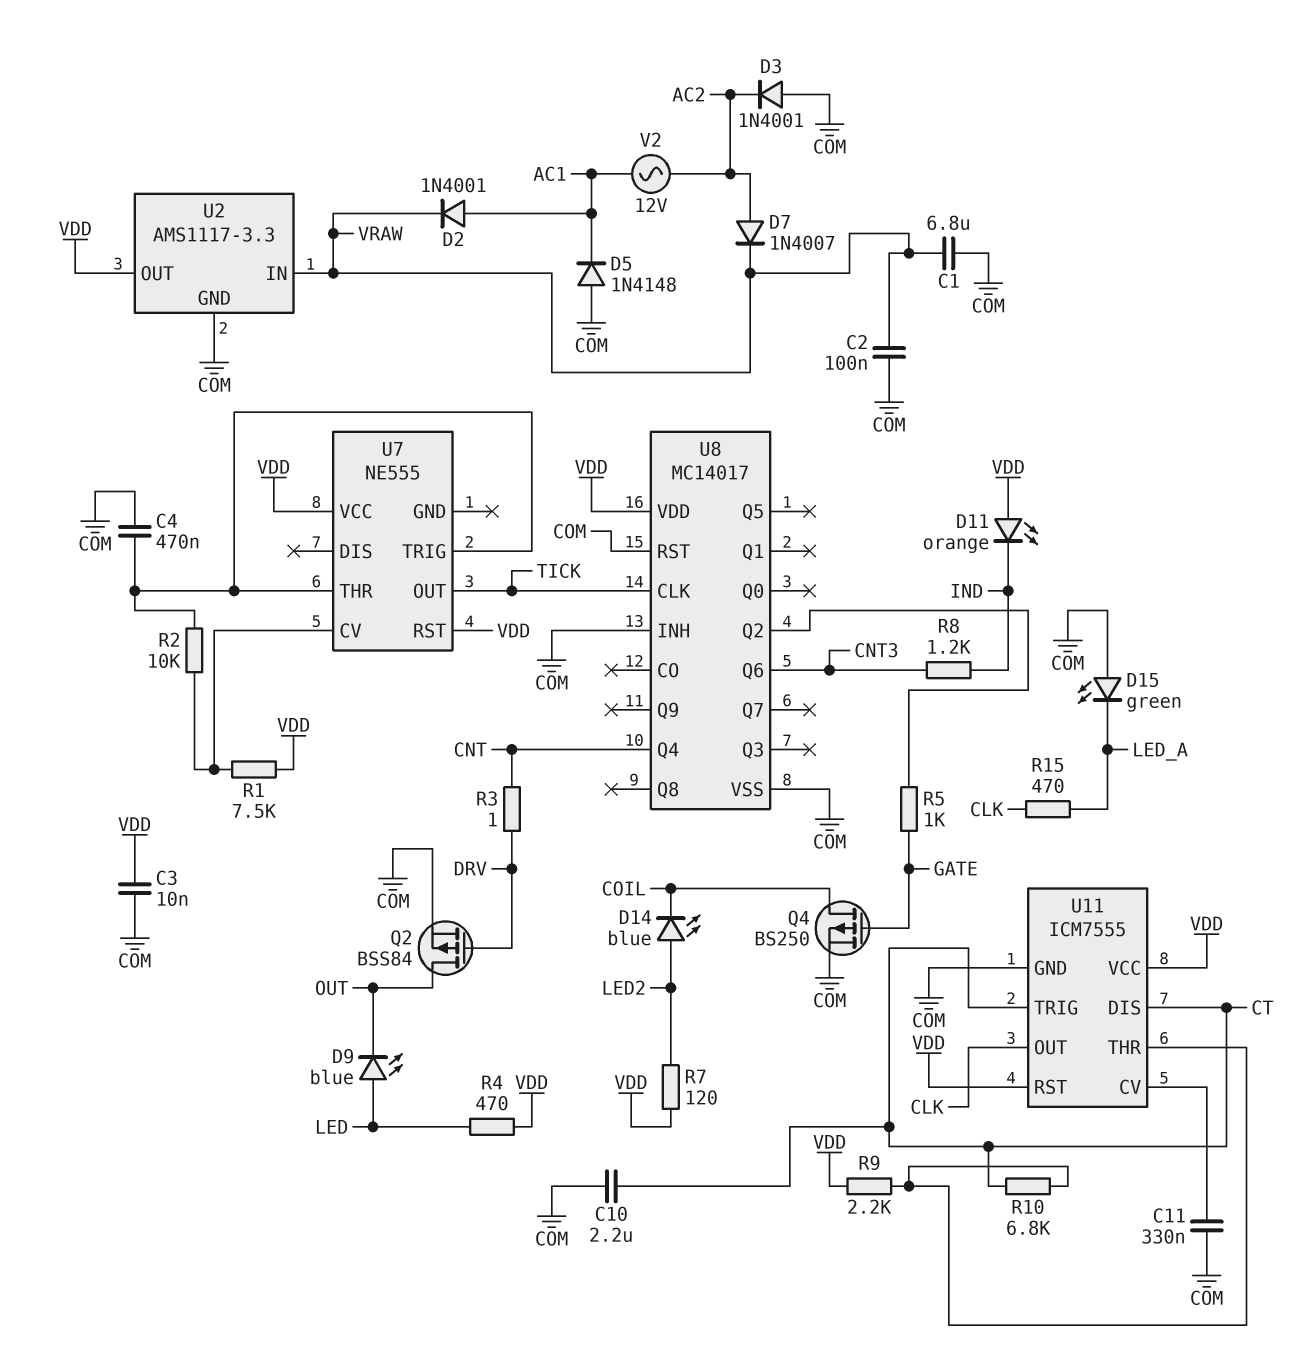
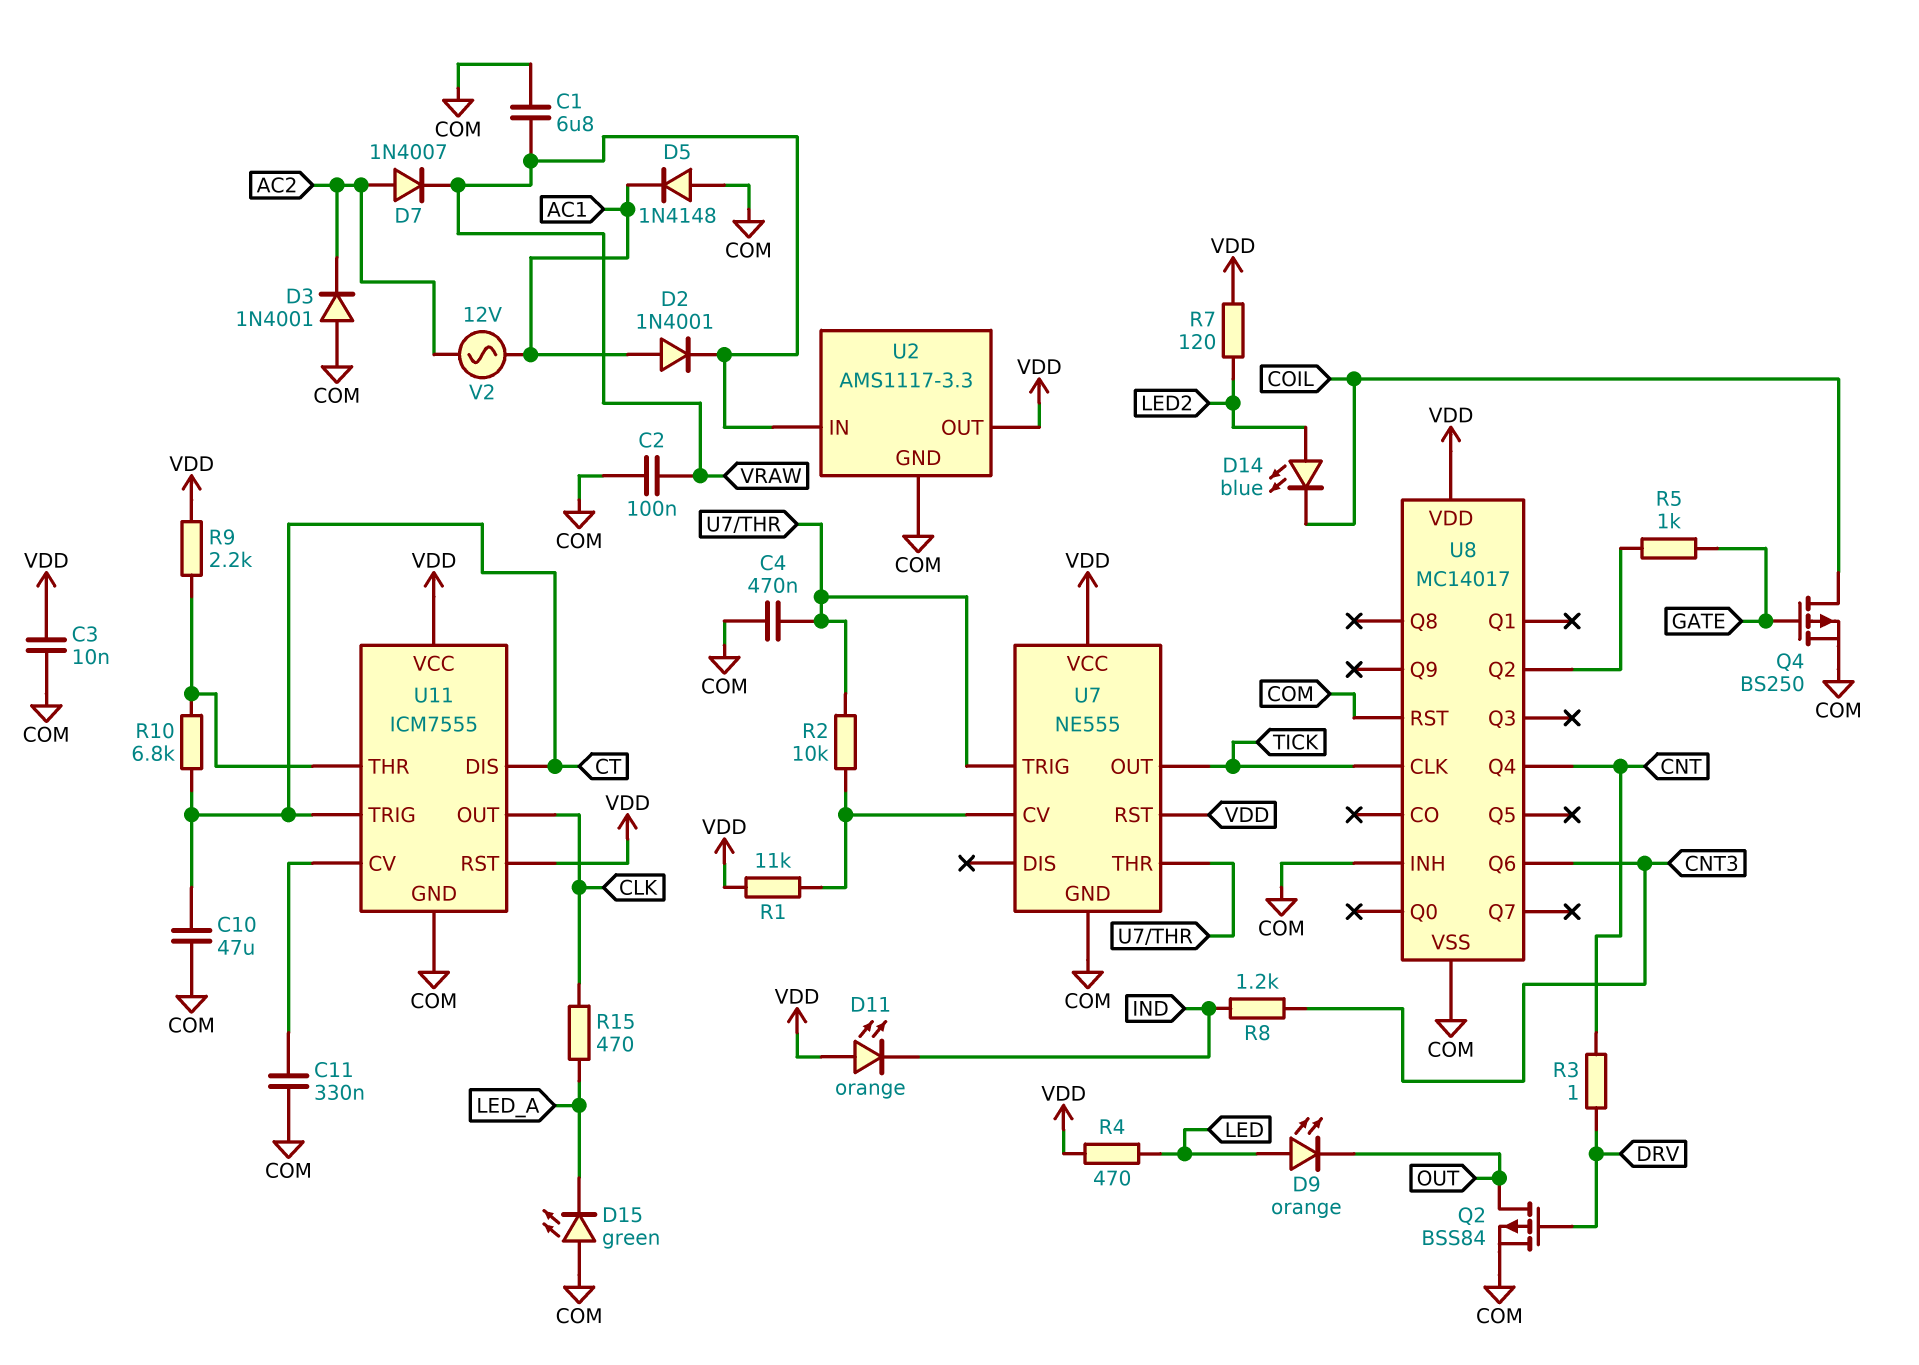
C10: 2.2uF (COM, CT) -> 47uF (COM, CT)
D9: LED blue (A LED, K OUT) -> LED orange (A LED, K OUT)
R1: 7.5k (U7/CV, VDD) -> 11k (U7/CV, VDD)
U7 pin GND: none -> COM

